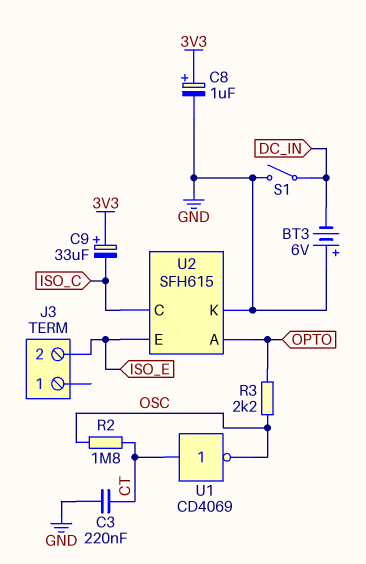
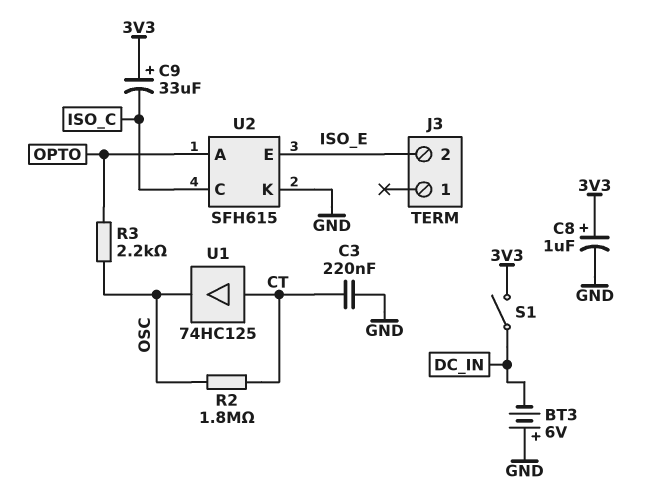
S1: switch (DC_IN, GND) -> switch (3V3, DC_IN)
U1: NOT CD4069 (in CT, out OSC) -> buffer 74HC125 (in CT, out OSC)

